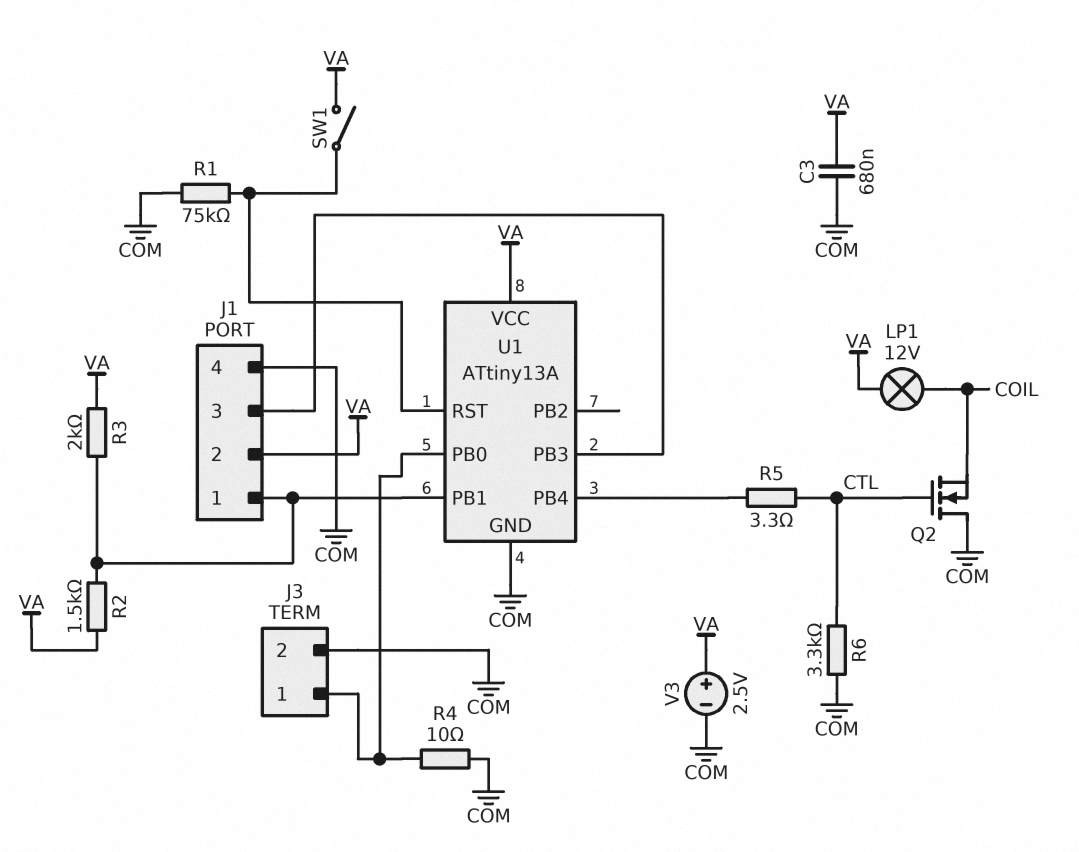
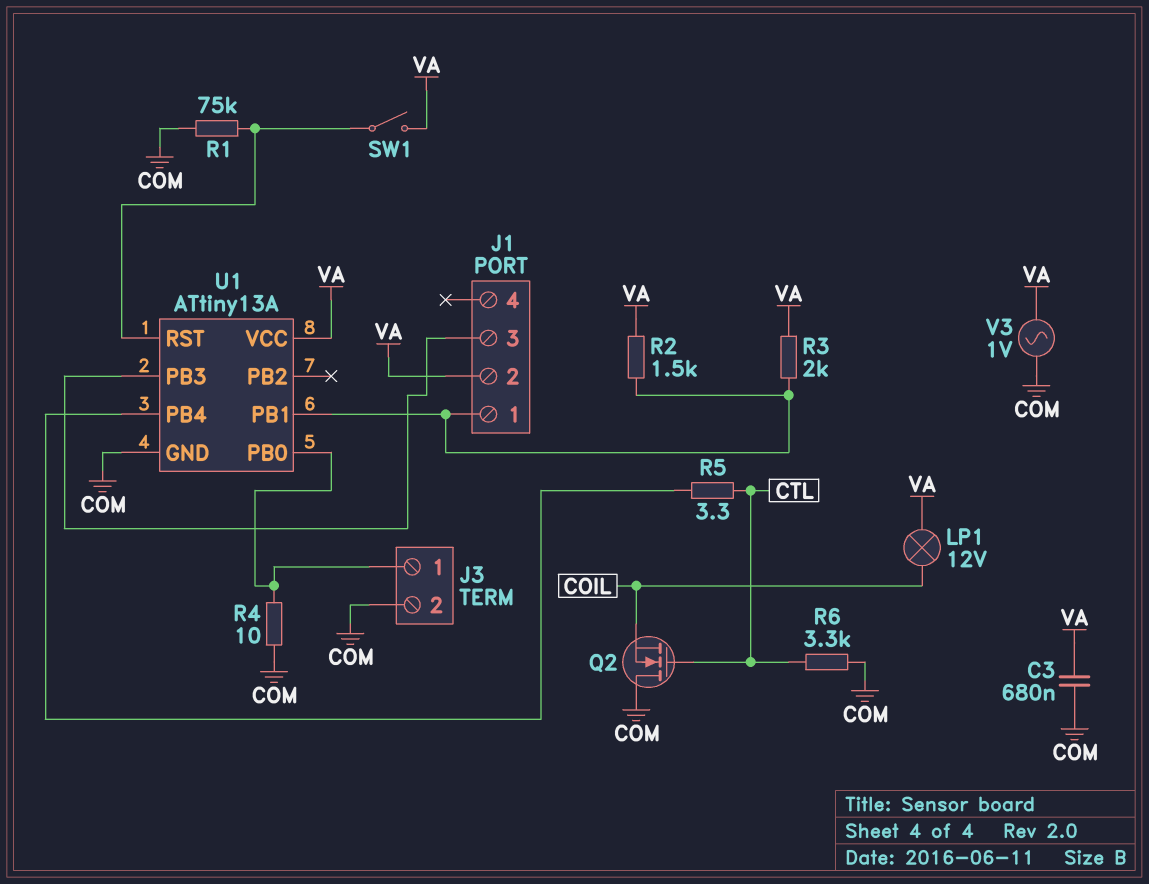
J1 pin 4: COM -> none
V3: 2.5V (plus VA, minus COM) -> AC 1V (COM, VA)

